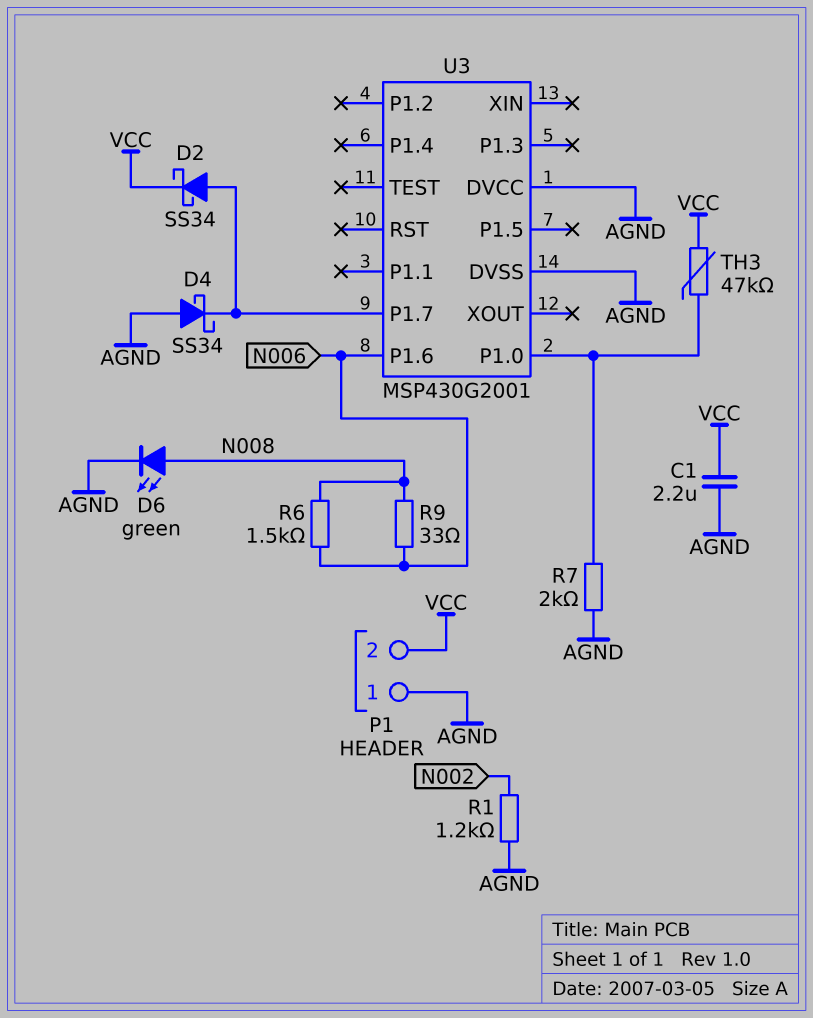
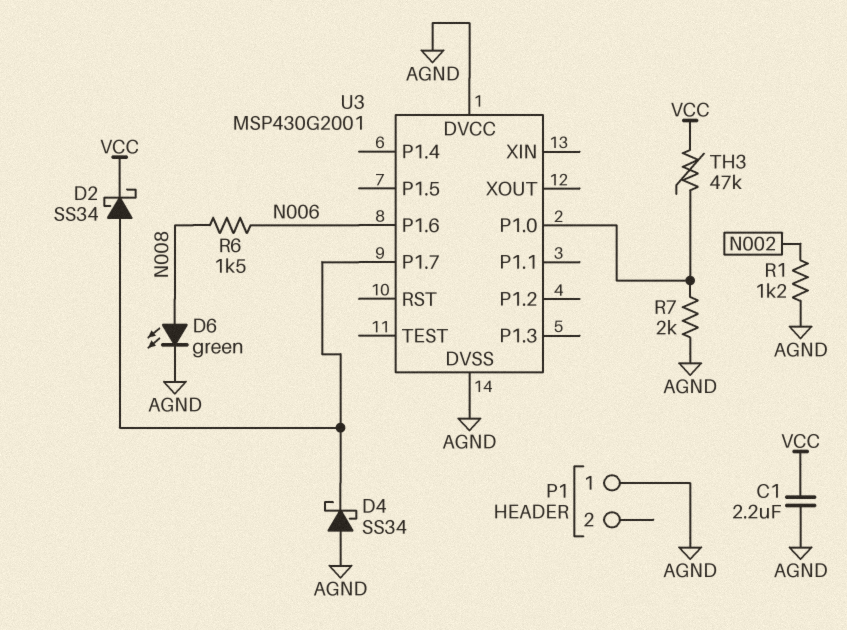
P1 pin 2: VCC -> none
R9: 33 (N006, N008) -> none

